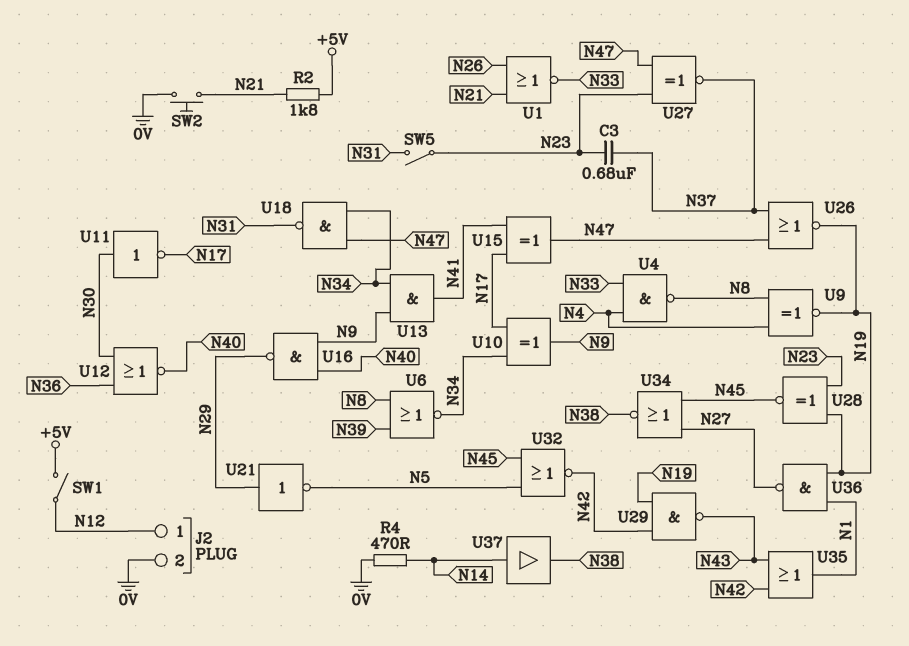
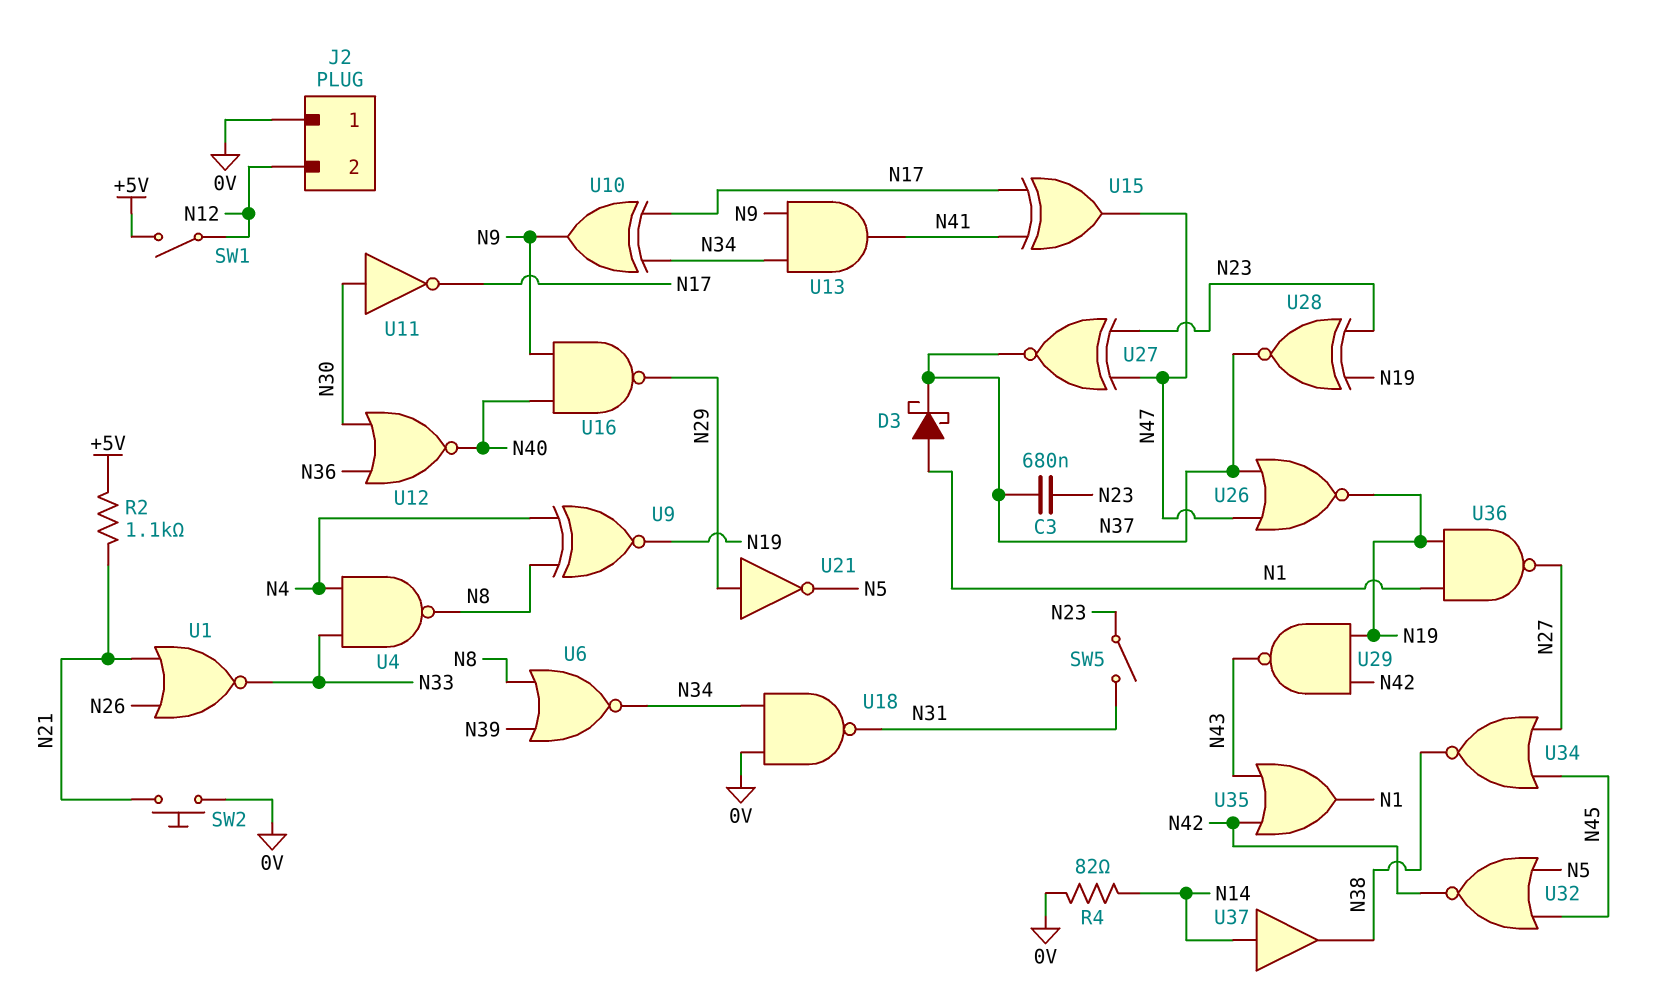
D3: none -> schottky (A N1, K N37)
J2 pin 1: N12 -> 0V
J2 pin 2: 0V -> N12
R2: 1.8k (+5V, N21) -> 1.1k (+5V, N21)
R4: 470 (0V, N14) -> 82 (0V, N14)
U18: NAND (in N34, in N47, out N31) -> NAND (in 0V, in N34, out N31)
U28: XNOR (in N19, in N23, out N45) -> XNOR (in N19, in N23, out N37)

